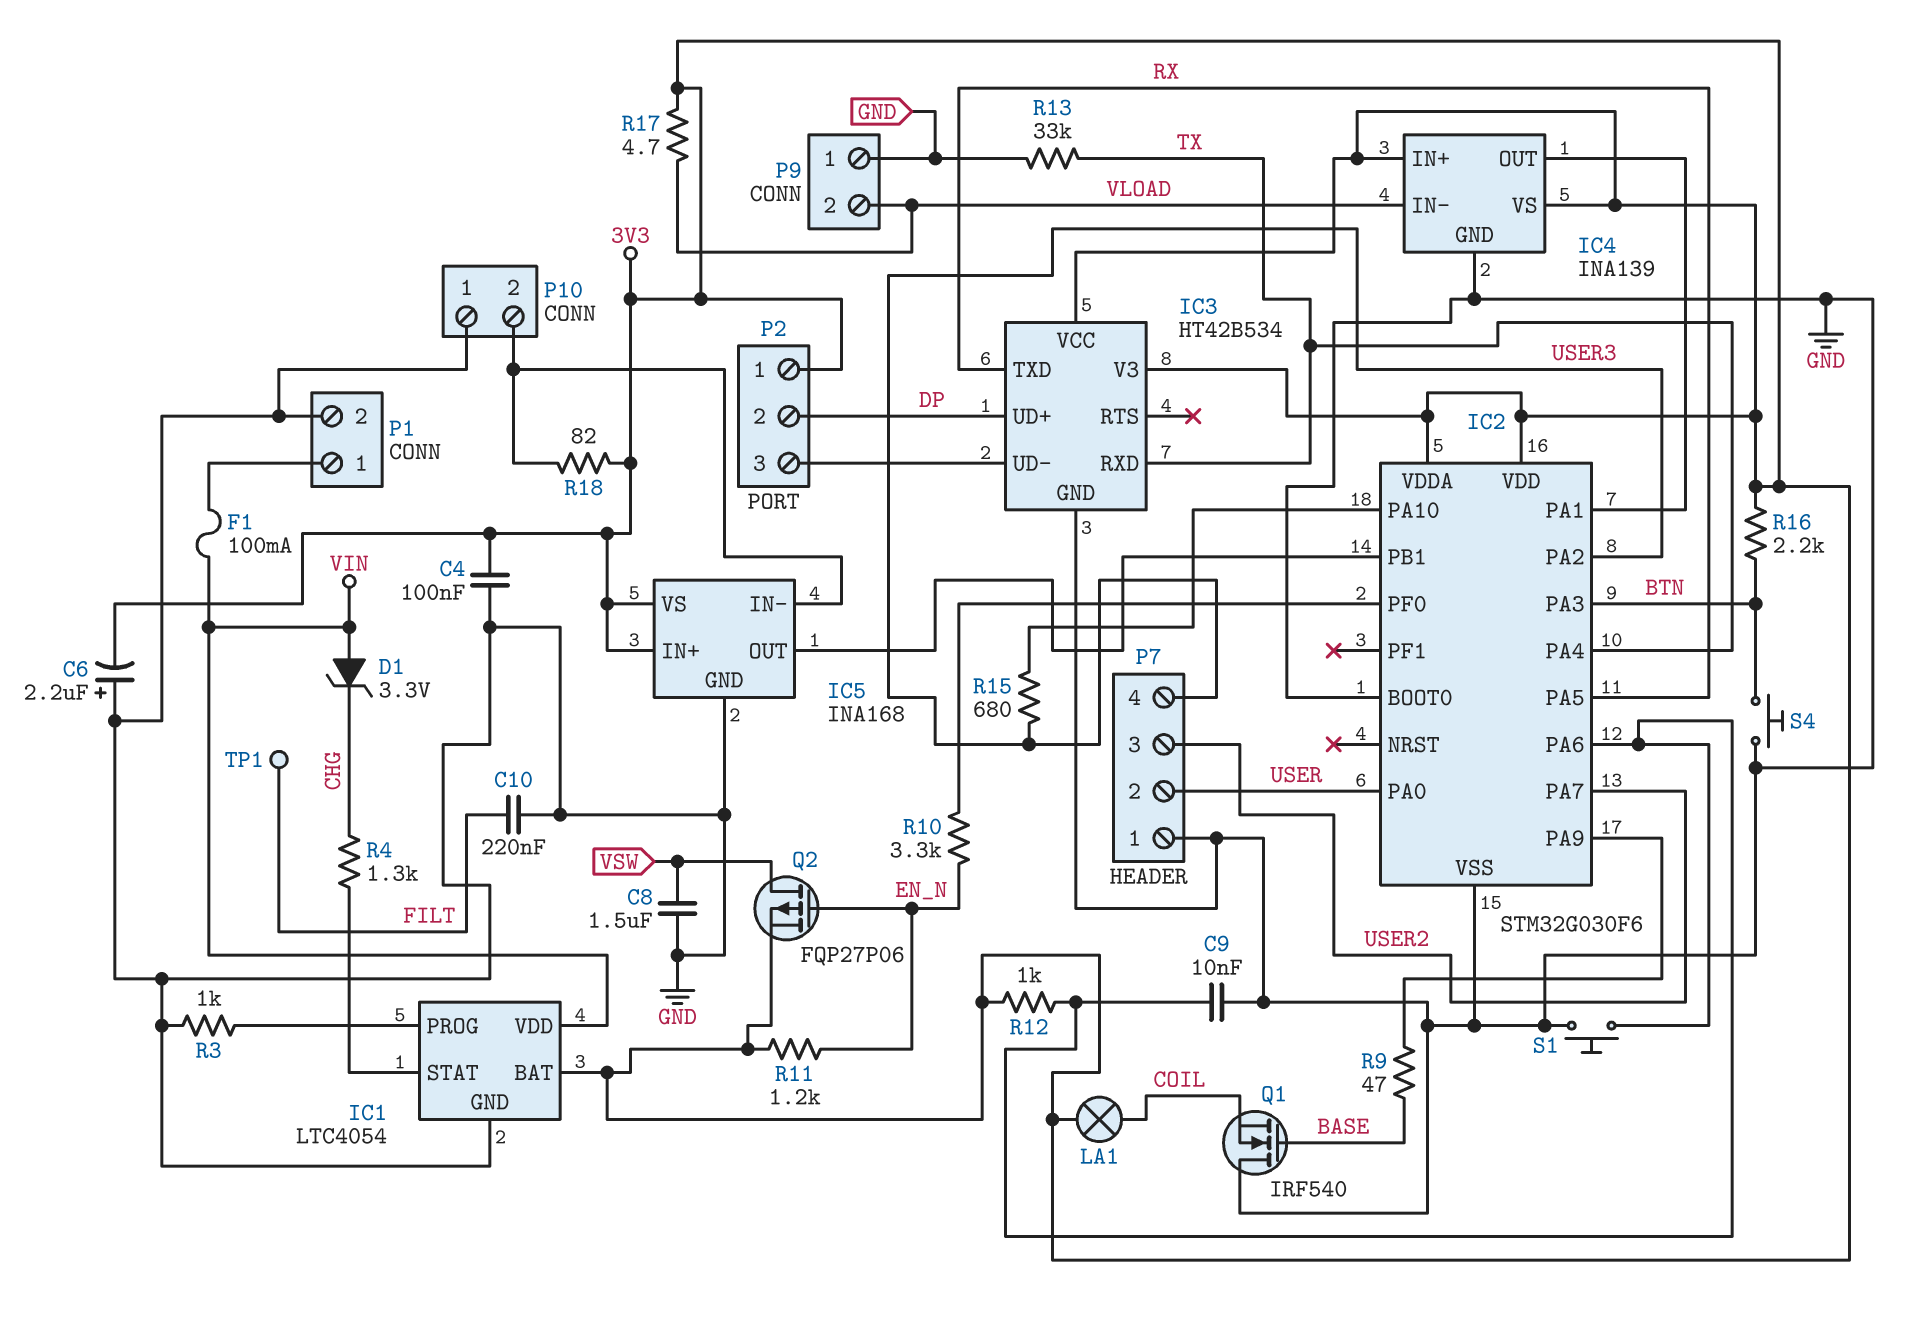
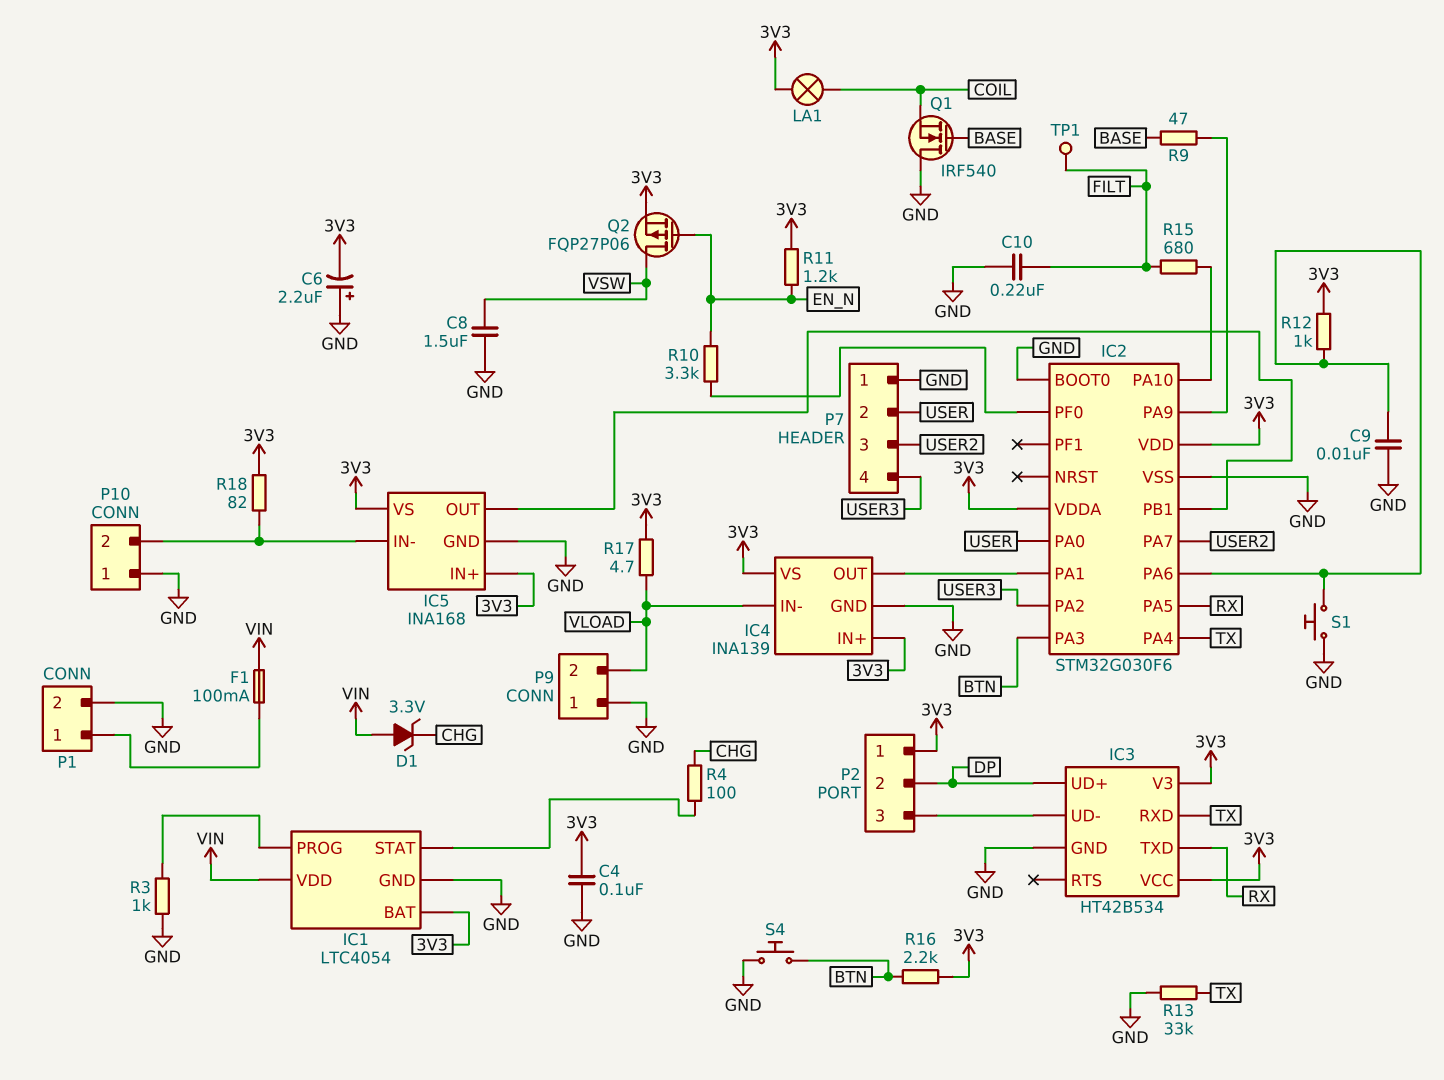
R4: 1.3k (CHG, IC1/STAT) -> 100 (CHG, IC1/STAT)
R15: 680 (IC2/PA10, USER3) -> 680 (FILT, IC2/PA10)

